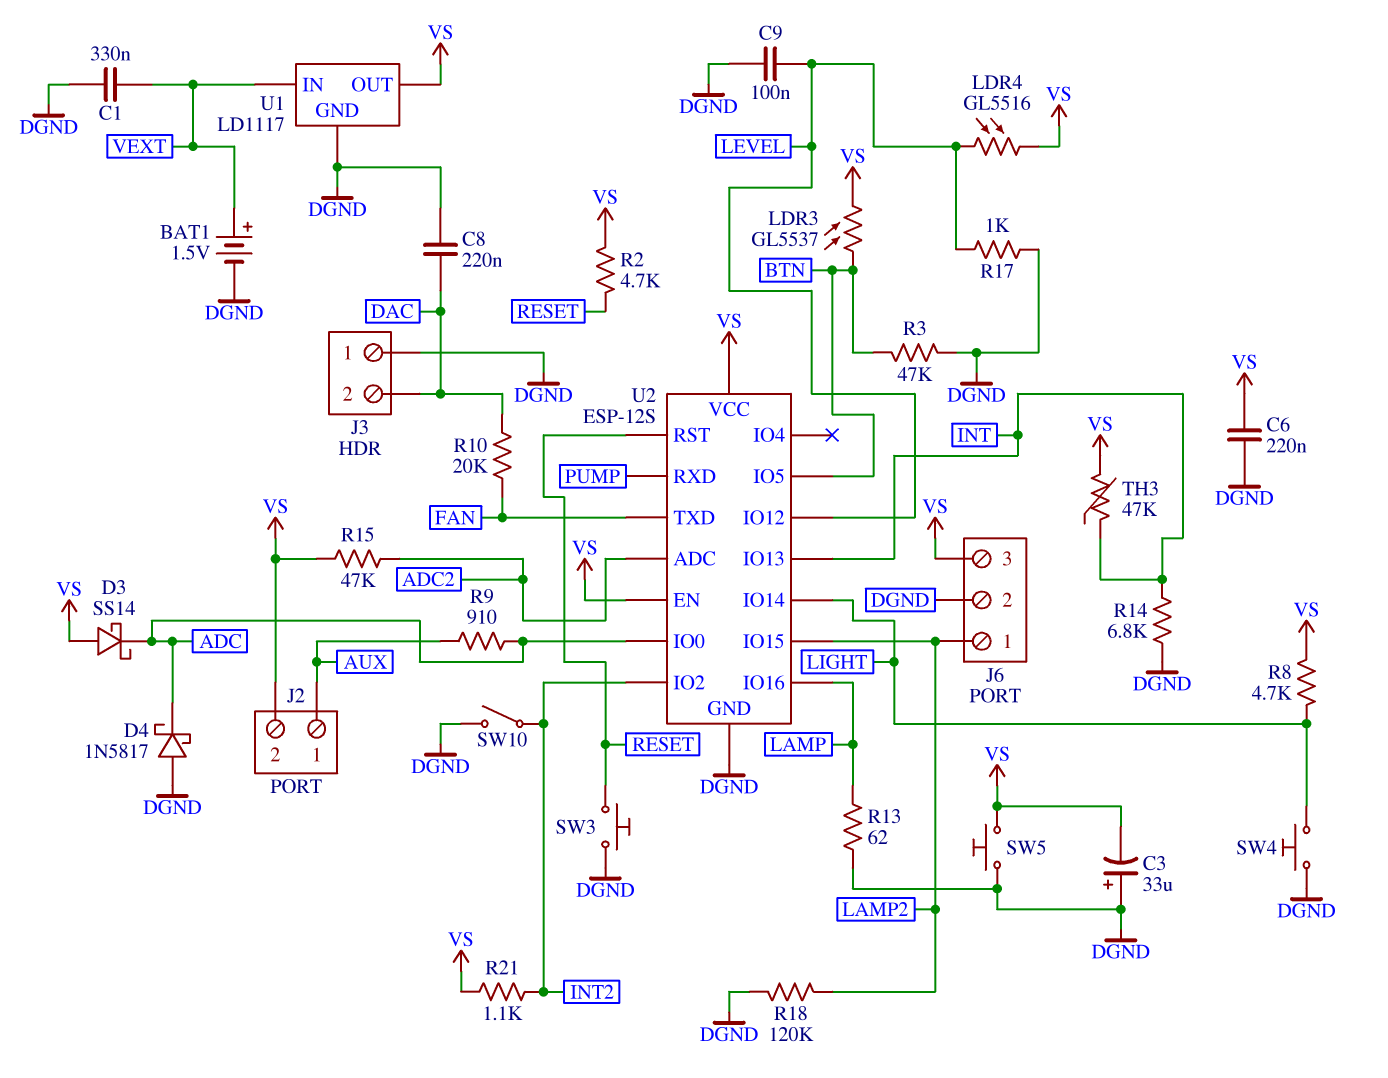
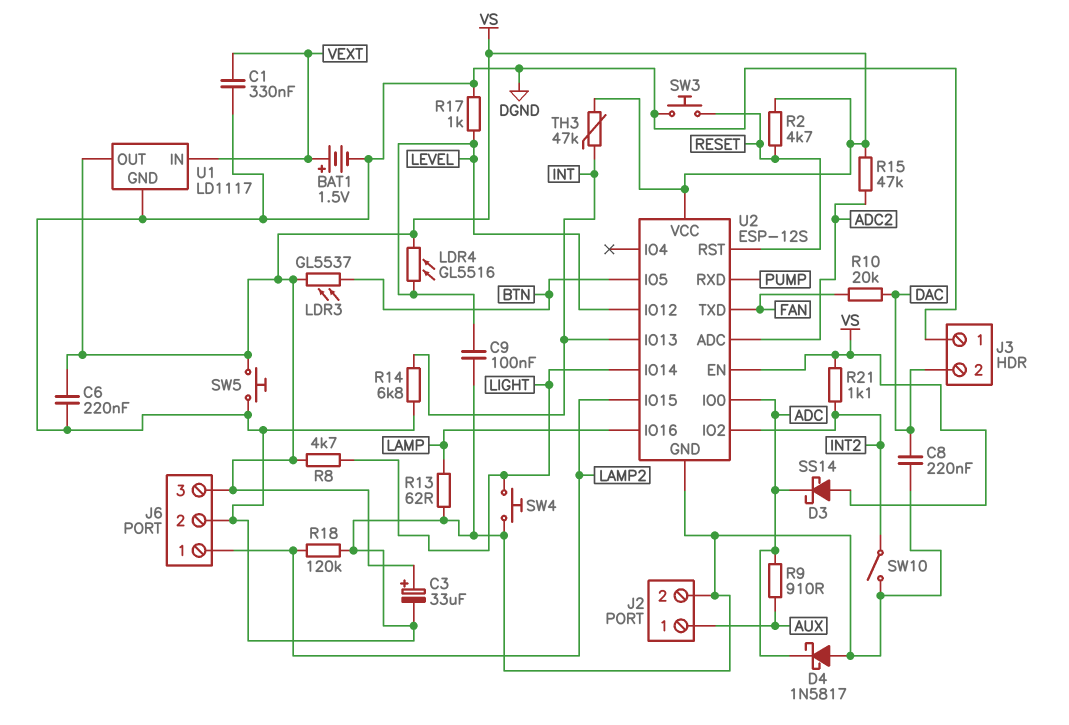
C3: 33uF (plus DGND, minus VS) -> 33uF (plus VS, minus DGND)
J2 pin 2: VS -> DGND
R3: 47k (BTN, DGND) -> none

